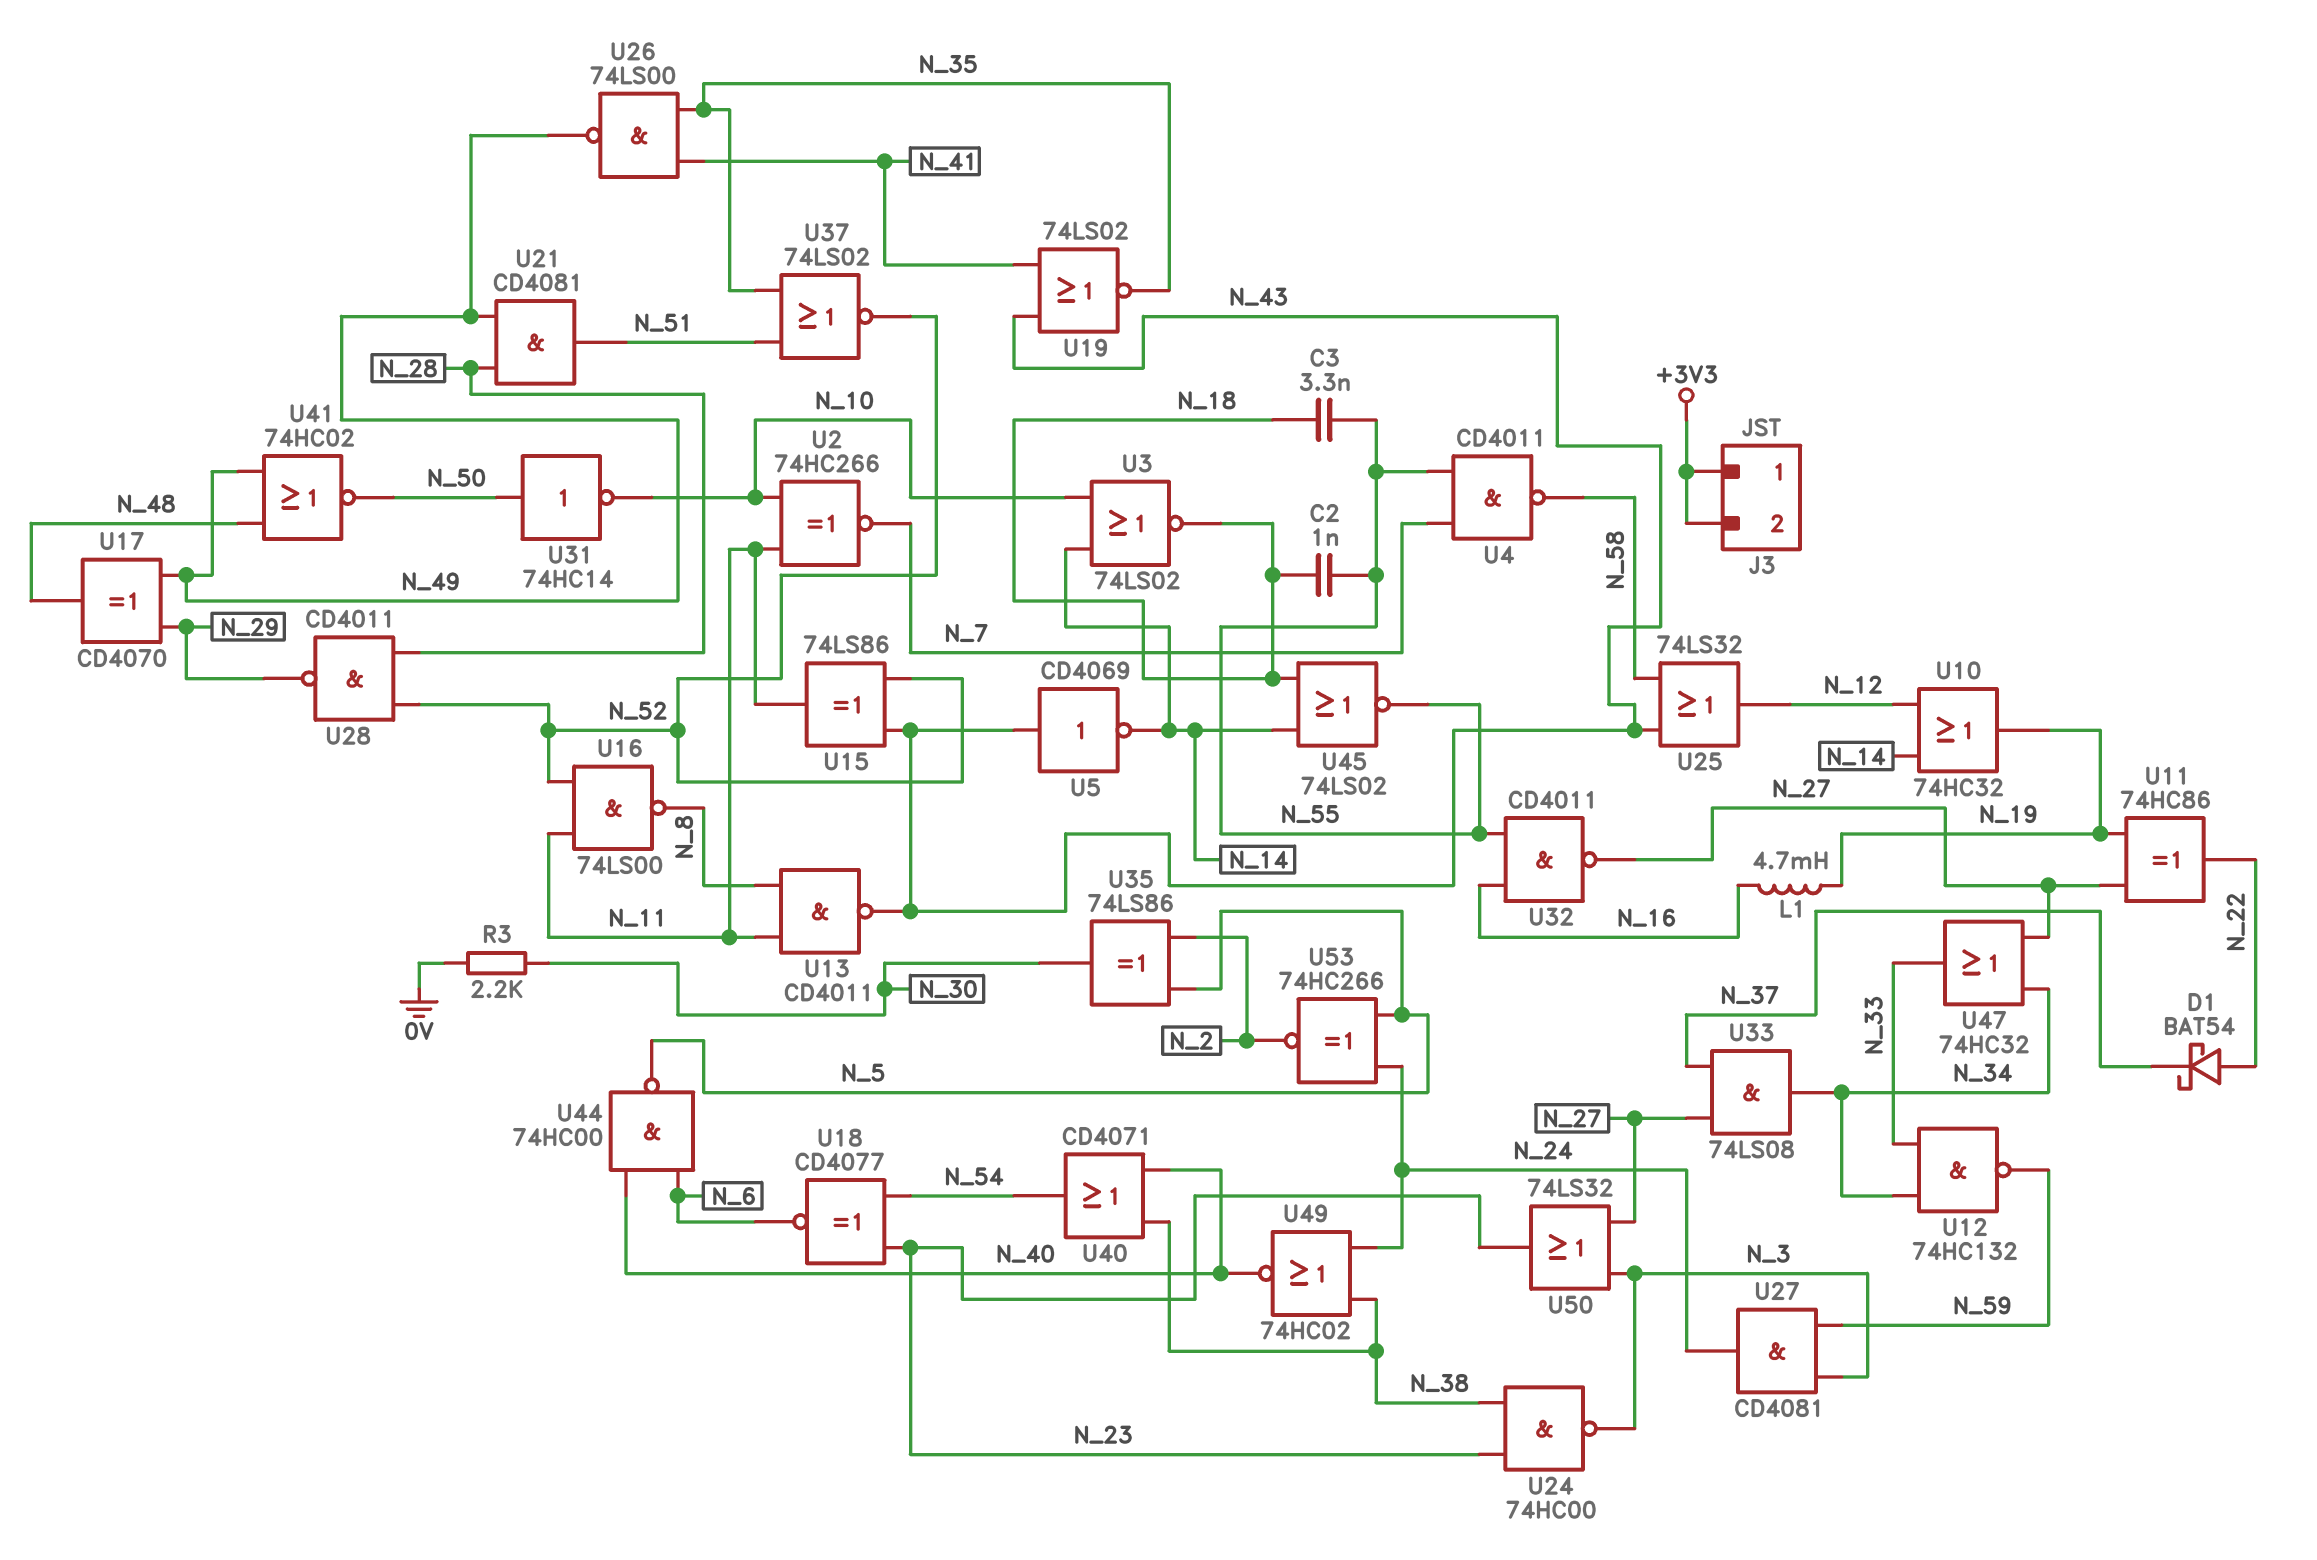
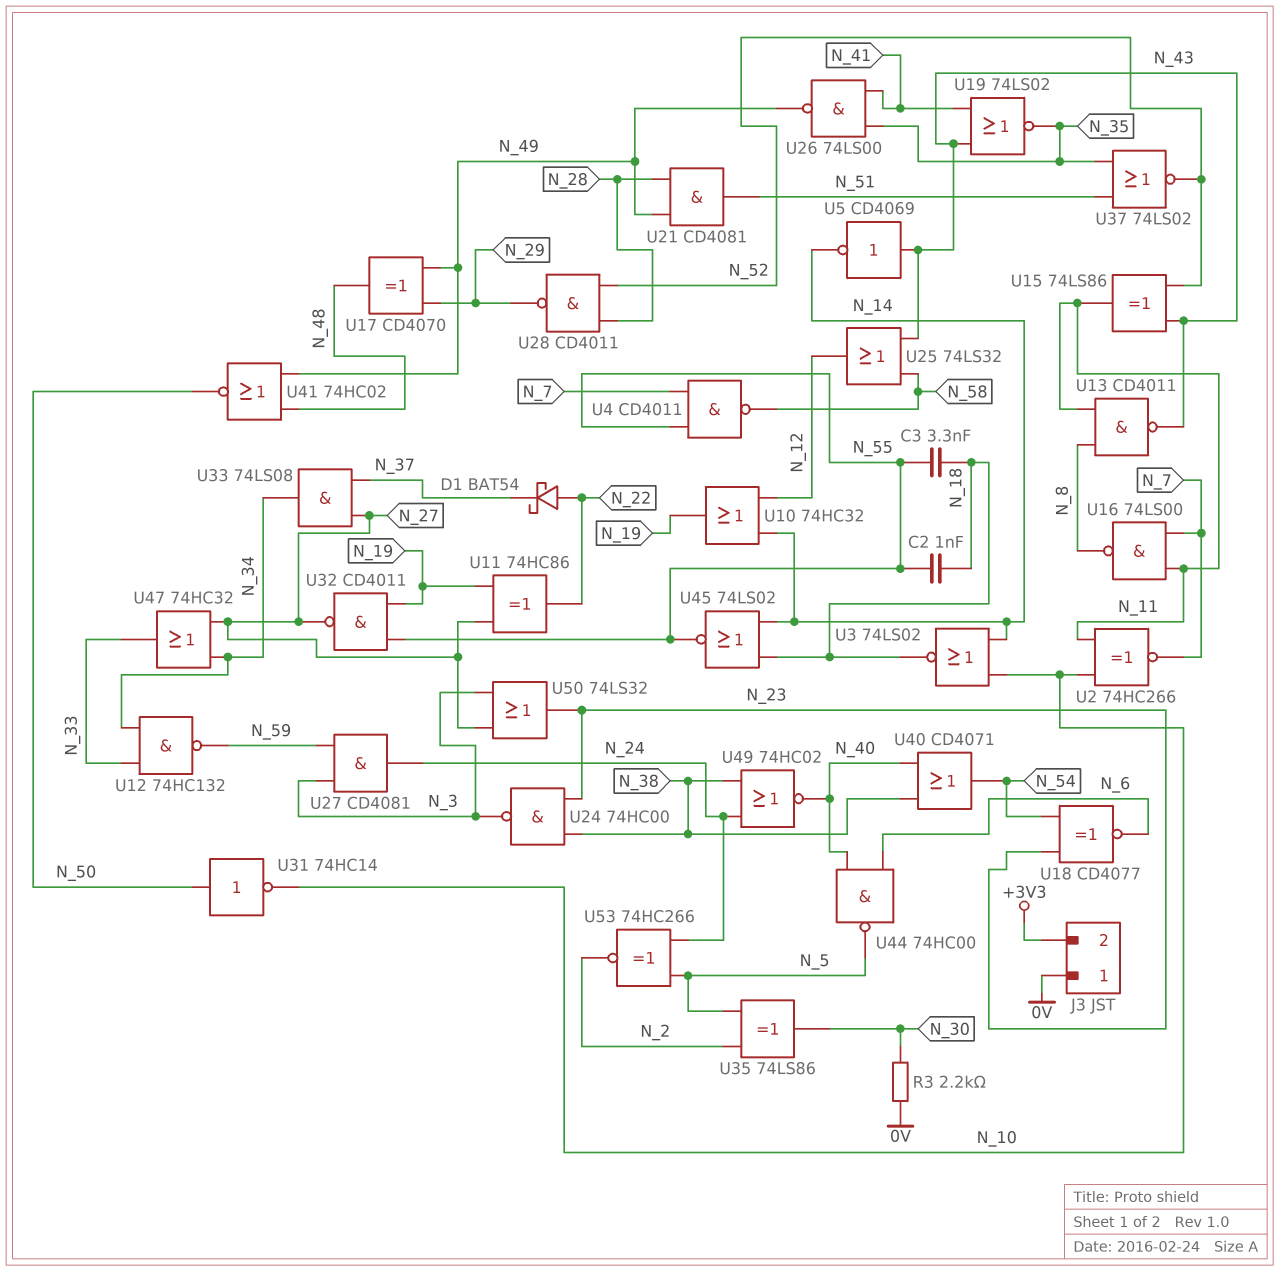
J3 pin 1: +3V3 -> 0V
L1: 4.7mH (N_16, N_19) -> none
U16: NAND 74LS00 (in N_11, in N_52, out N_8) -> NAND 74LS00 (in N_7, in N_11, out N_8)
U32: NAND CD4011 (in N_16, in N_55, out N_27) -> NAND CD4011 (in N_19, in N_55, out N_27)

